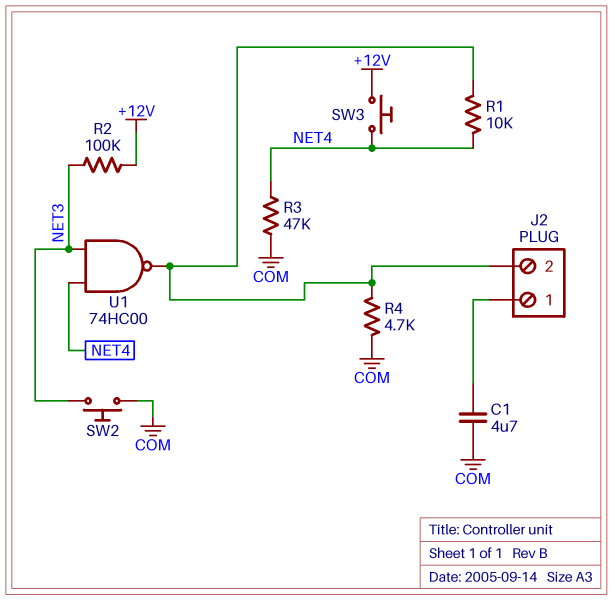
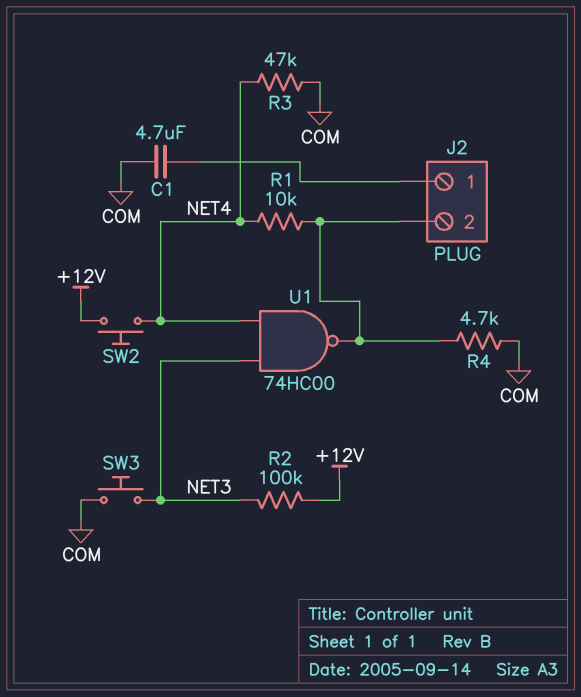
SW2: button (COM, NET3) -> button (+12V, NET4)
SW3: button (+12V, NET4) -> button (COM, NET3)

